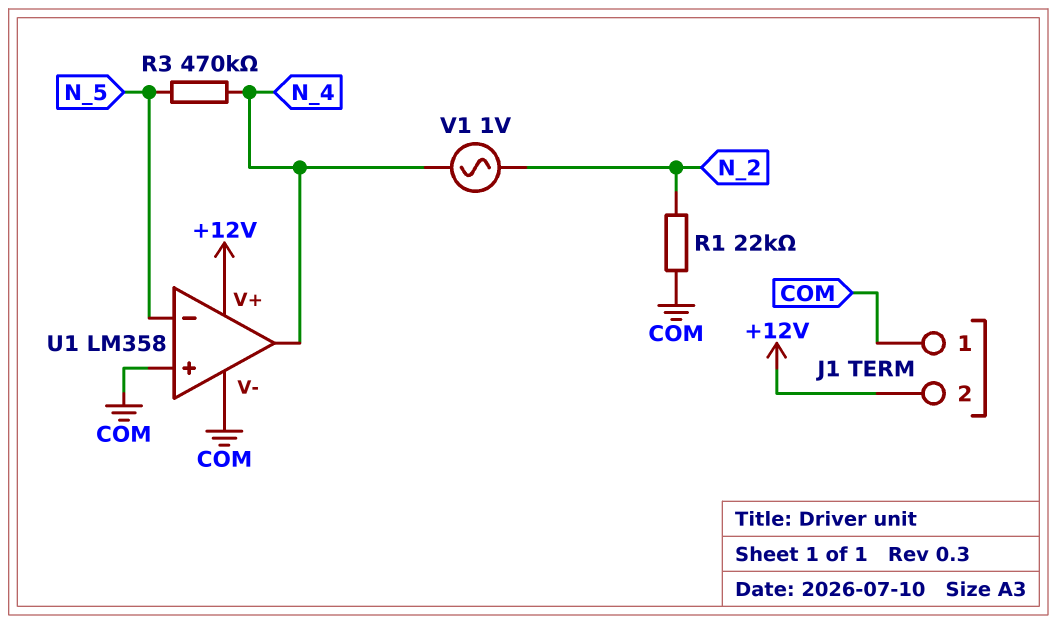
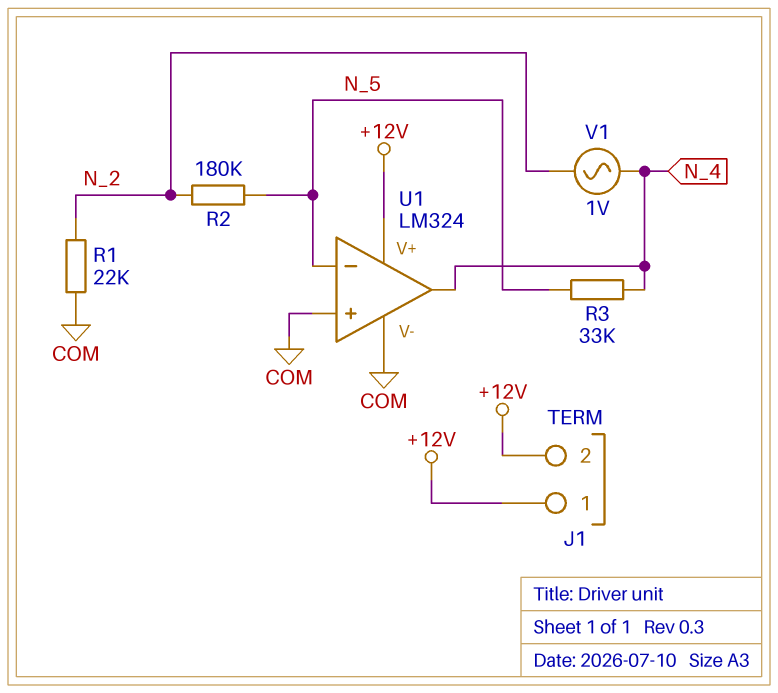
J1 pin 1: COM -> +12V
R2: none -> 180k (N_2, N_5)
R3: 470k (N_4, N_5) -> 33k (N_4, N_5)
U1: LM358 -> LM324

